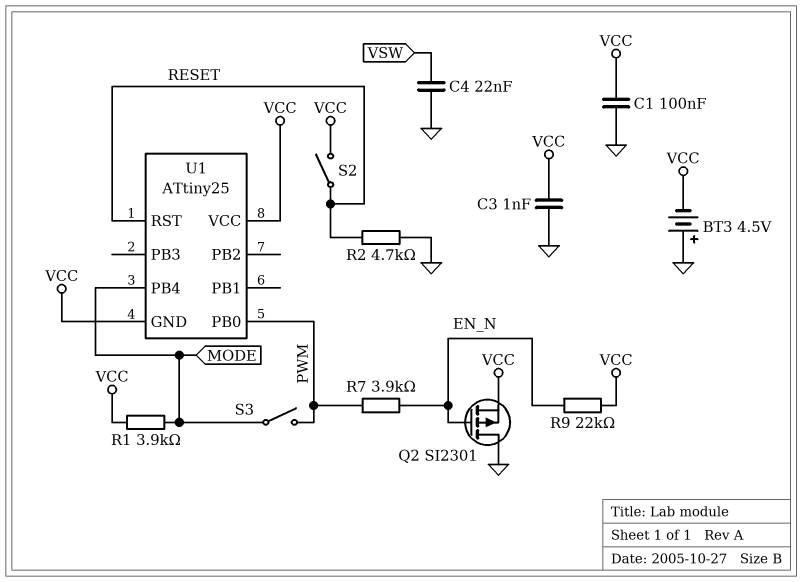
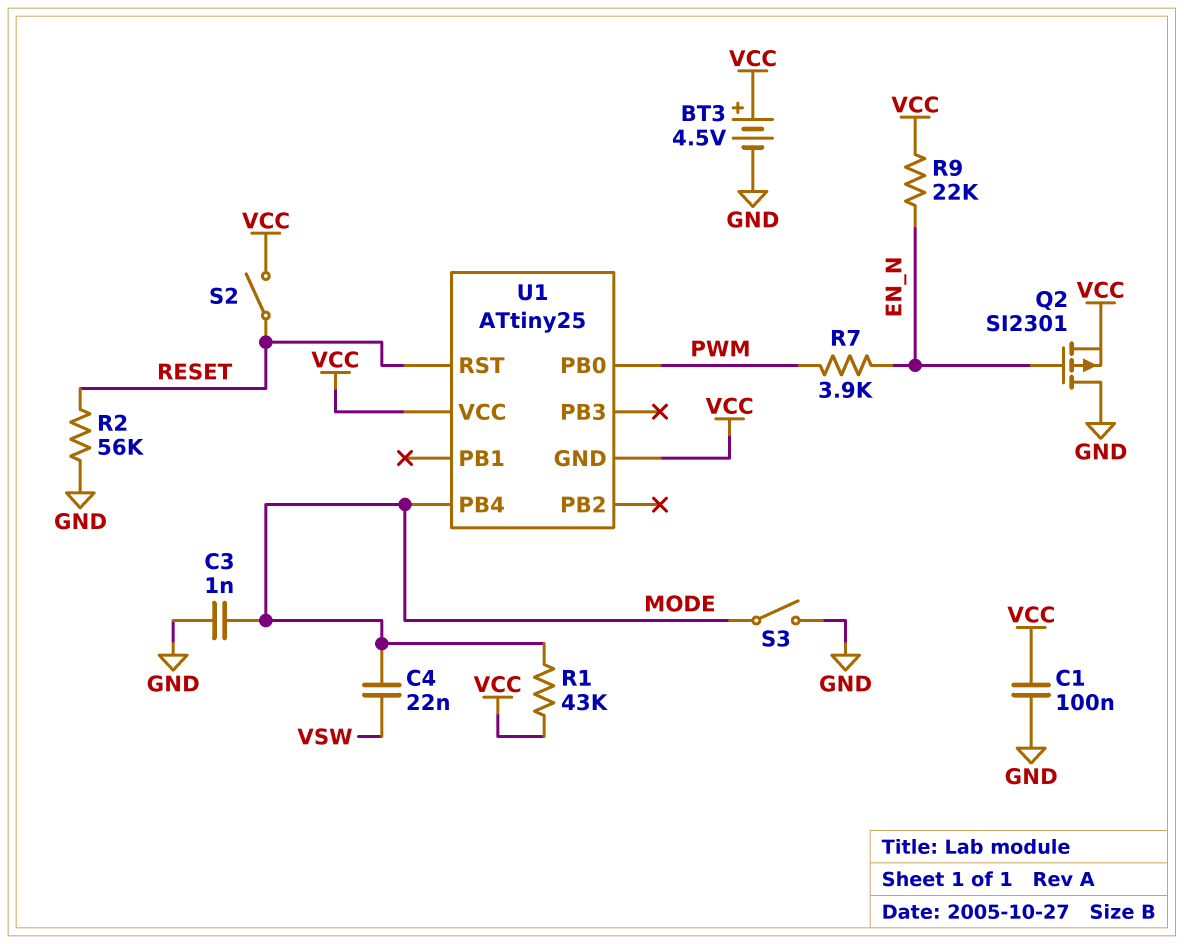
BT3: 4.5V (plus GND, minus VCC) -> 4.5V (plus VCC, minus GND)
C3: 1nF (GND, VCC) -> 1nF (GND, MODE)
C4: 22nF (GND, VSW) -> 22nF (MODE, VSW)
R1: 3.9k (MODE, VCC) -> 43k (MODE, VCC)
R2: 4.7k (GND, RESET) -> 56k (GND, RESET)
S3: switch (MODE, PWM) -> switch (GND, MODE)

